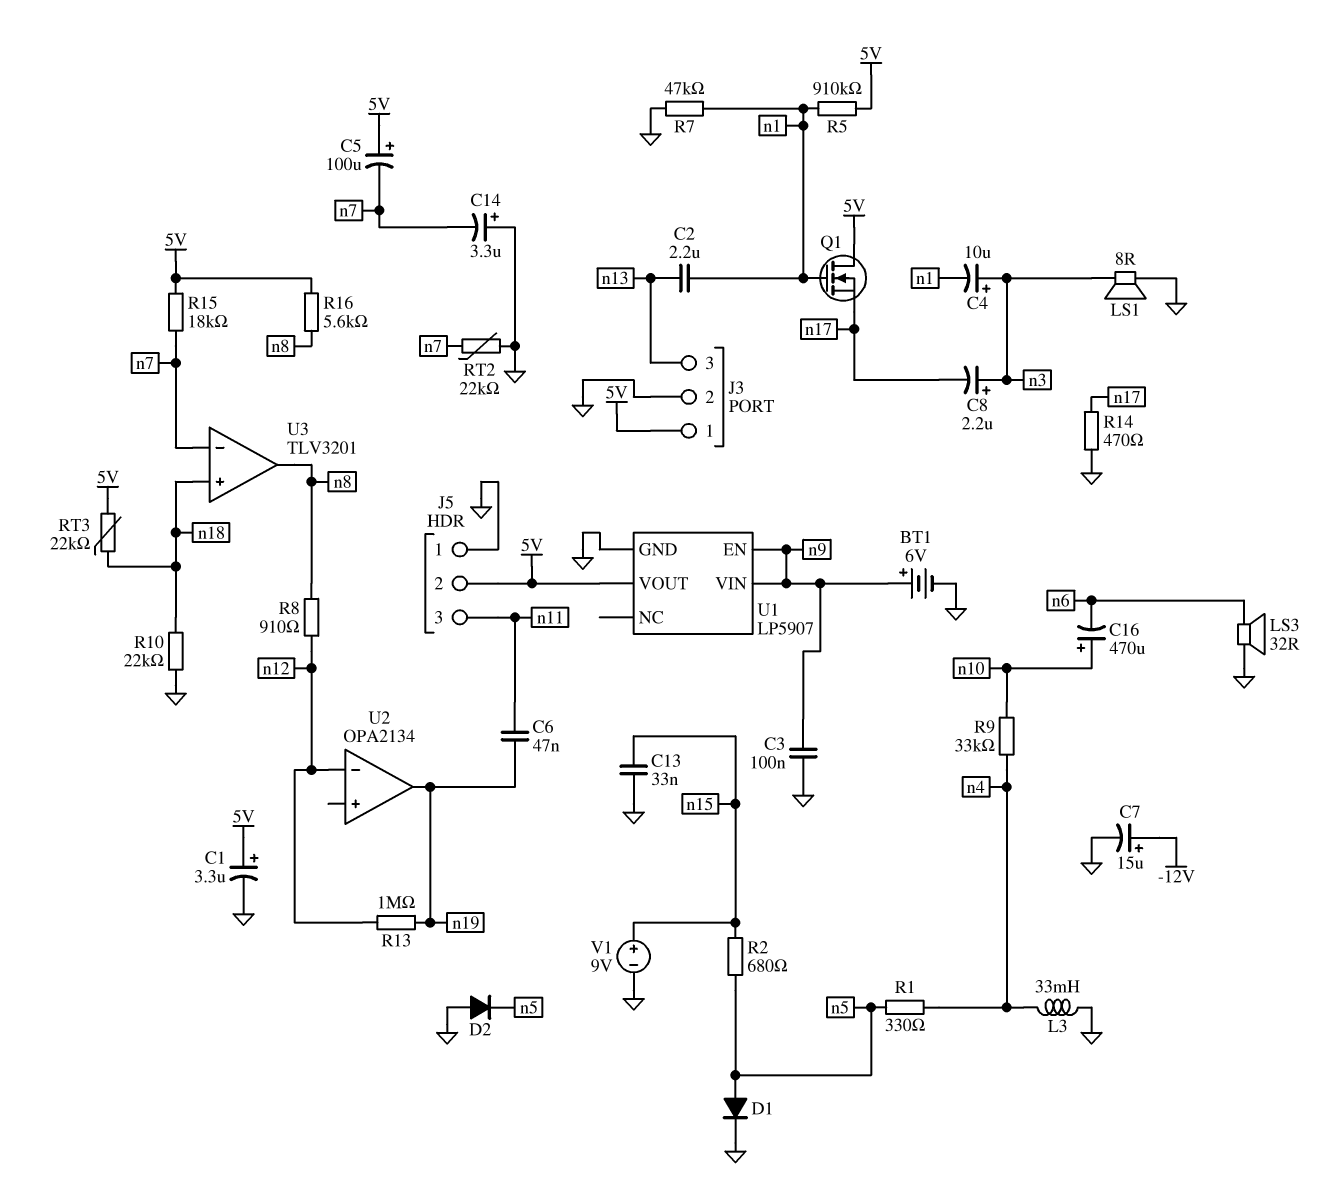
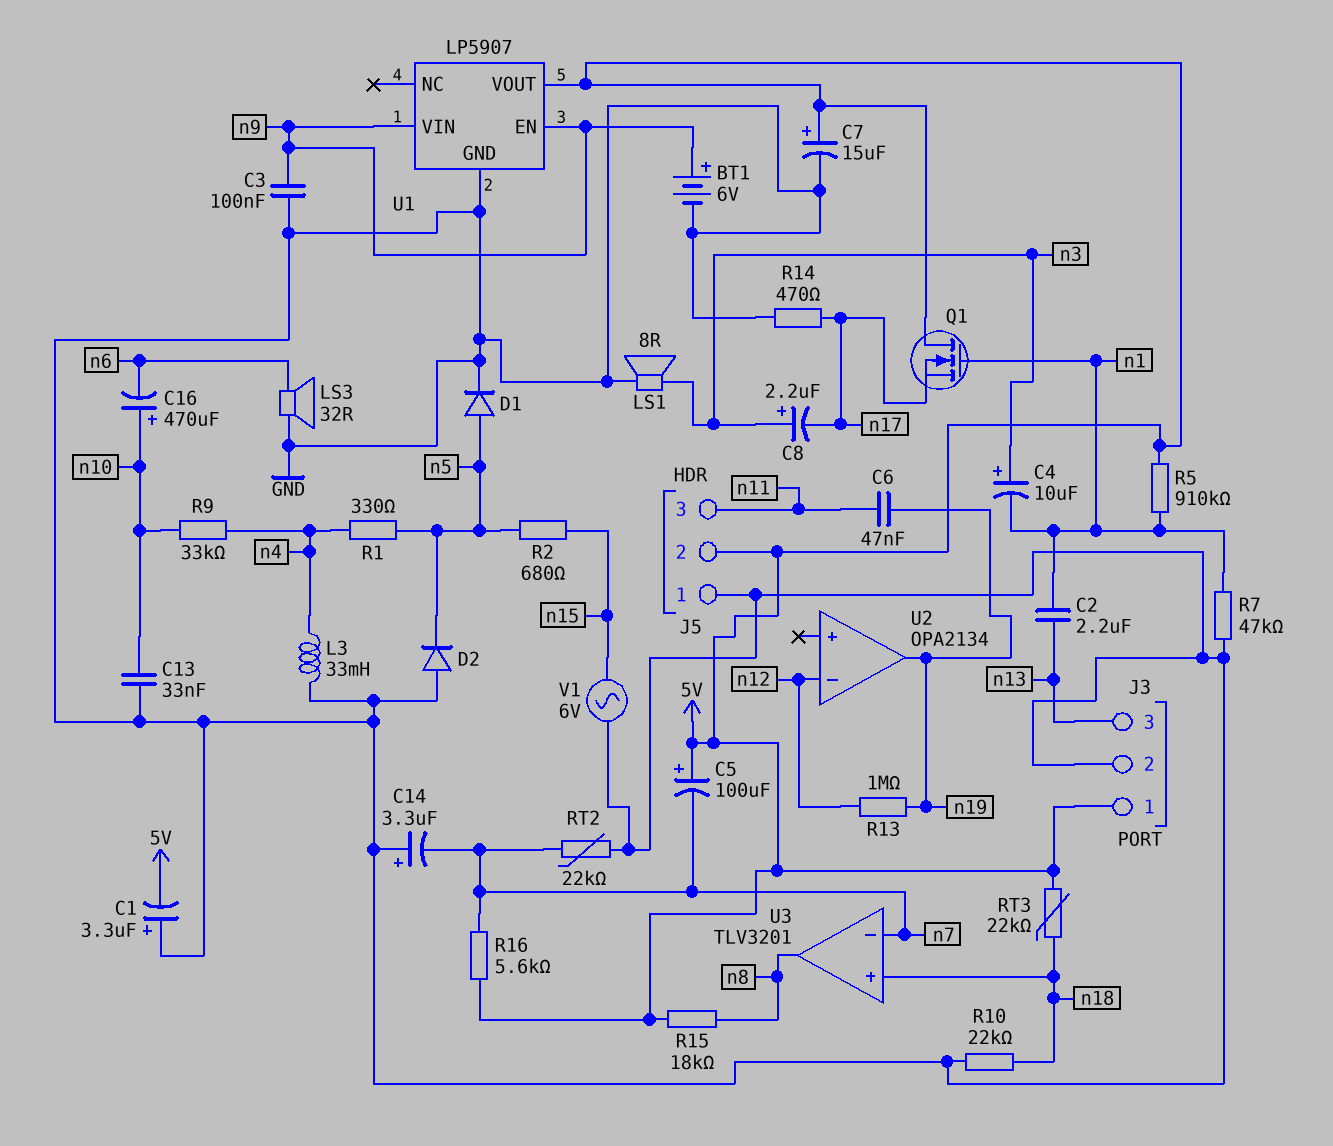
C1: 3.3uF (plus 5V, minus GND) -> 3.3uF (plus GND, minus 5V)
C7: 15uF (plus -12V, minus GND) -> 15uF (plus 5V, minus GND)
C13: 33nF (GND, n15) -> 33nF (GND, n10)
R8: 910 (n8, n12) -> none
R15: 18k (5V, n7) -> 18k (5V, n8)
R16: 5.6k (5V, n8) -> 5.6k (5V, n7)
V1: 9V (plus n15, minus GND) -> AC 6V (GND, n15)

